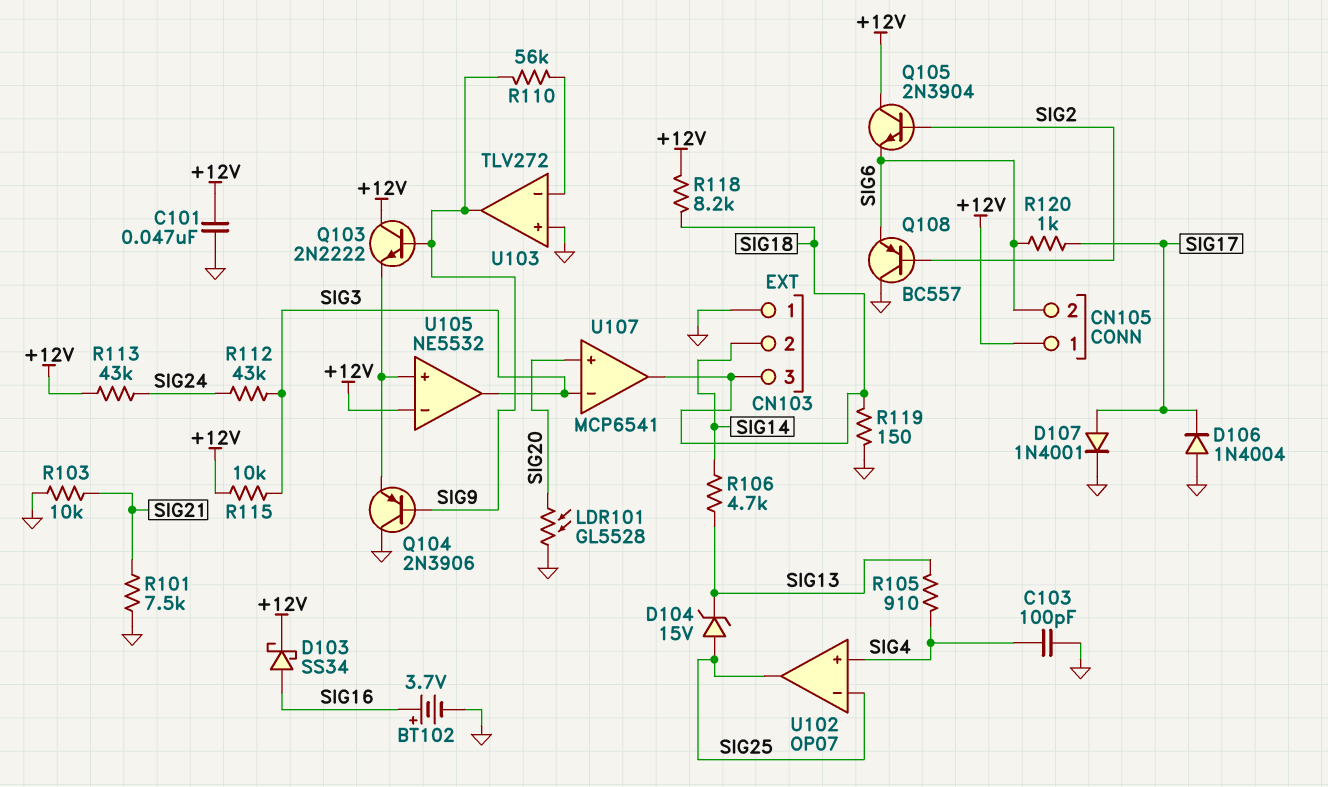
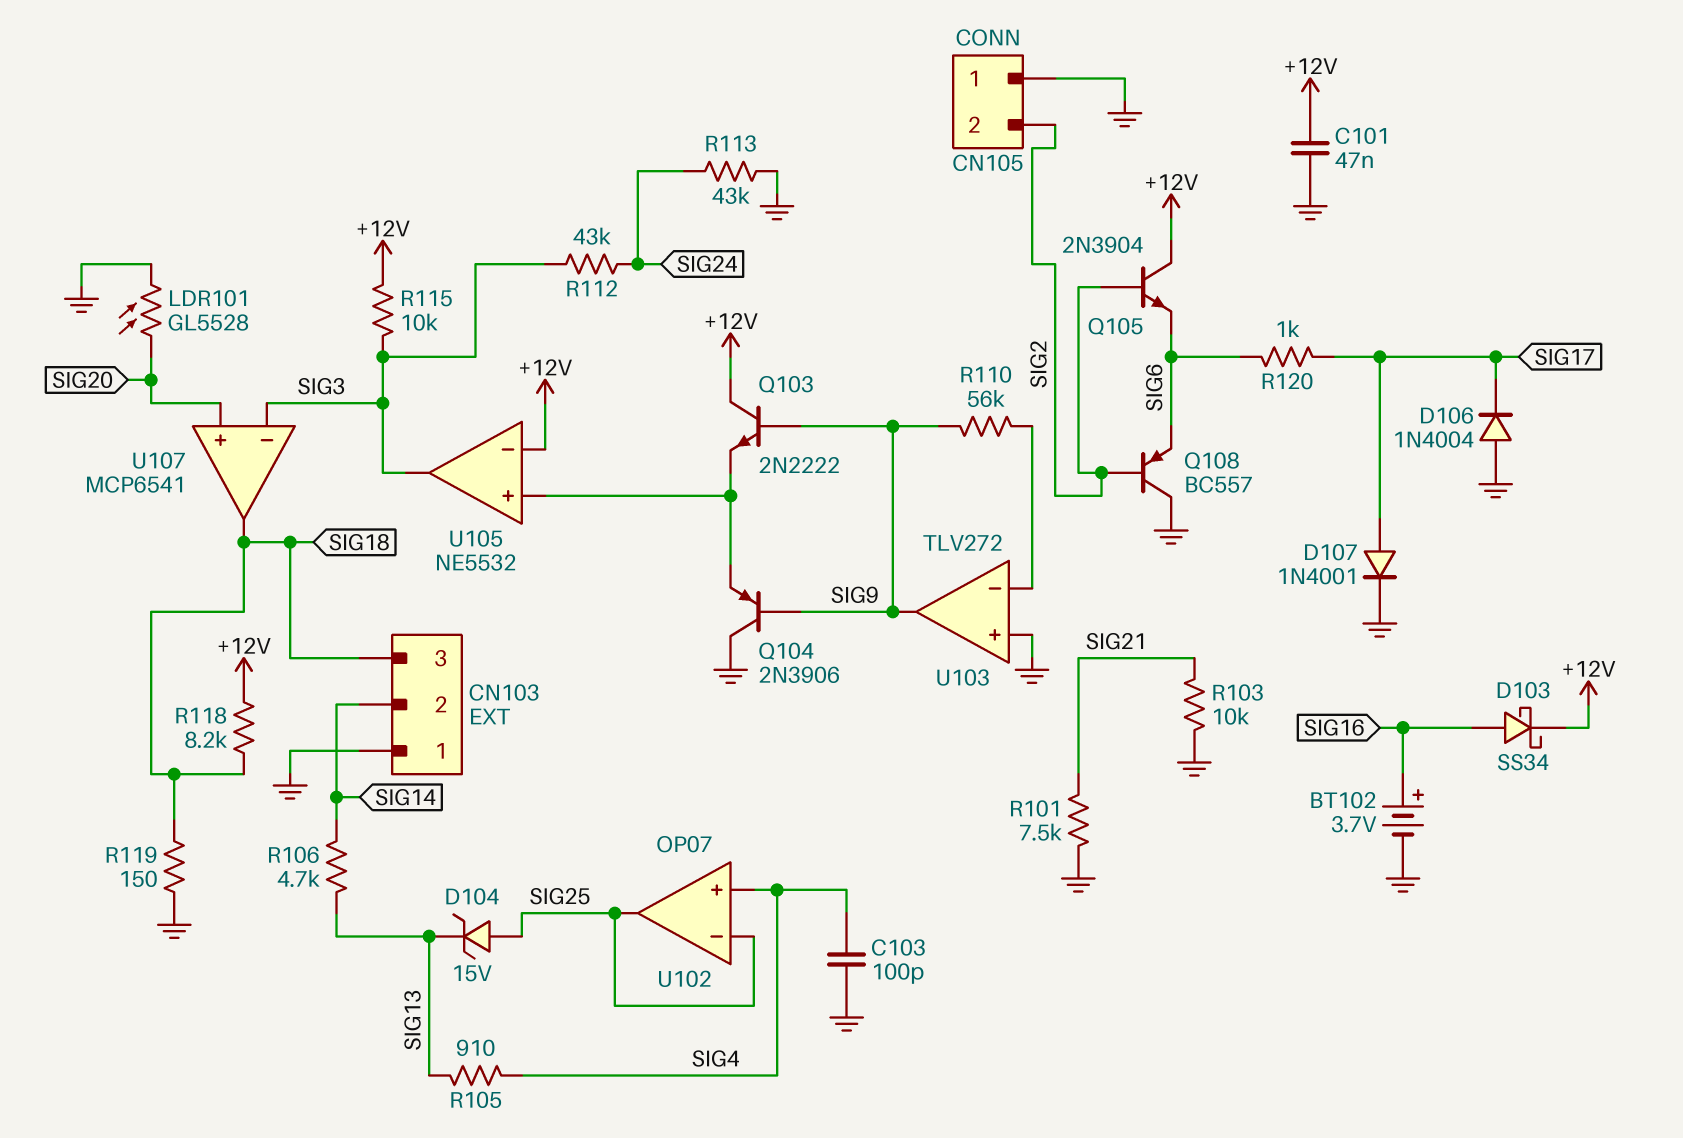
CN105 pin 1: +12V -> GND
CN105 pin 2: SIG6 -> SIG2
R113: 43k (+12V, SIG24) -> 43k (GND, SIG24)

